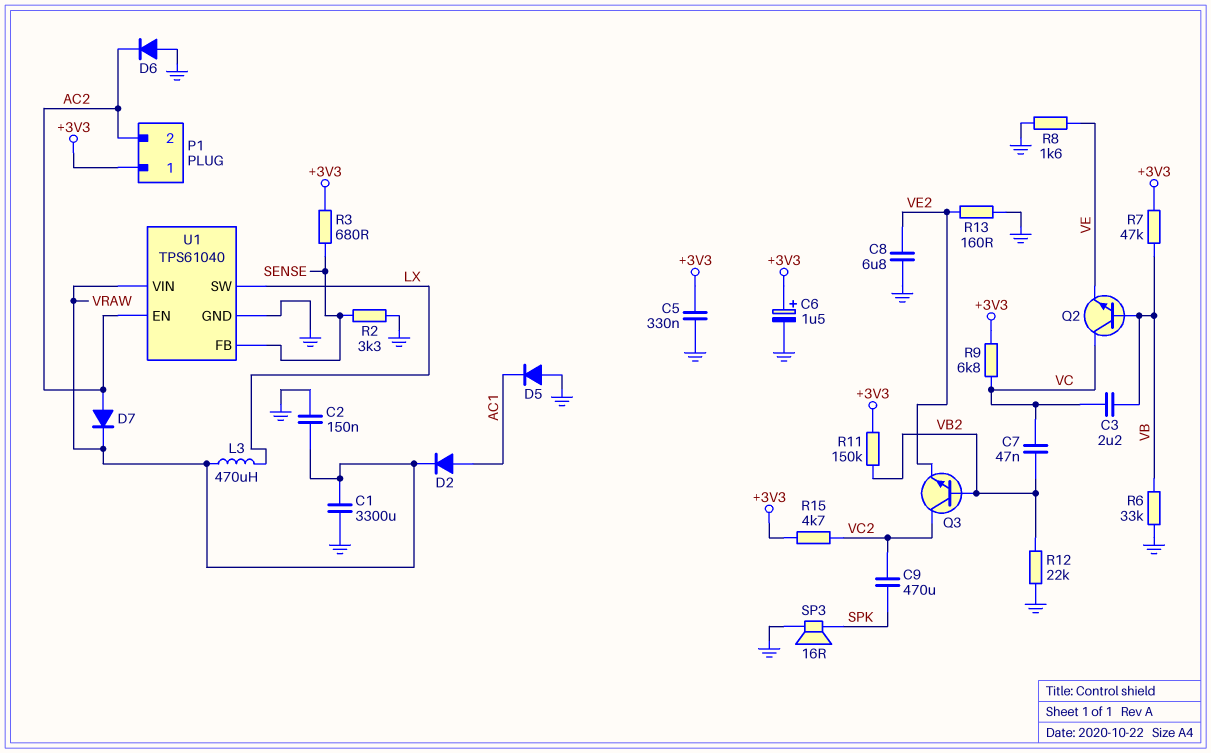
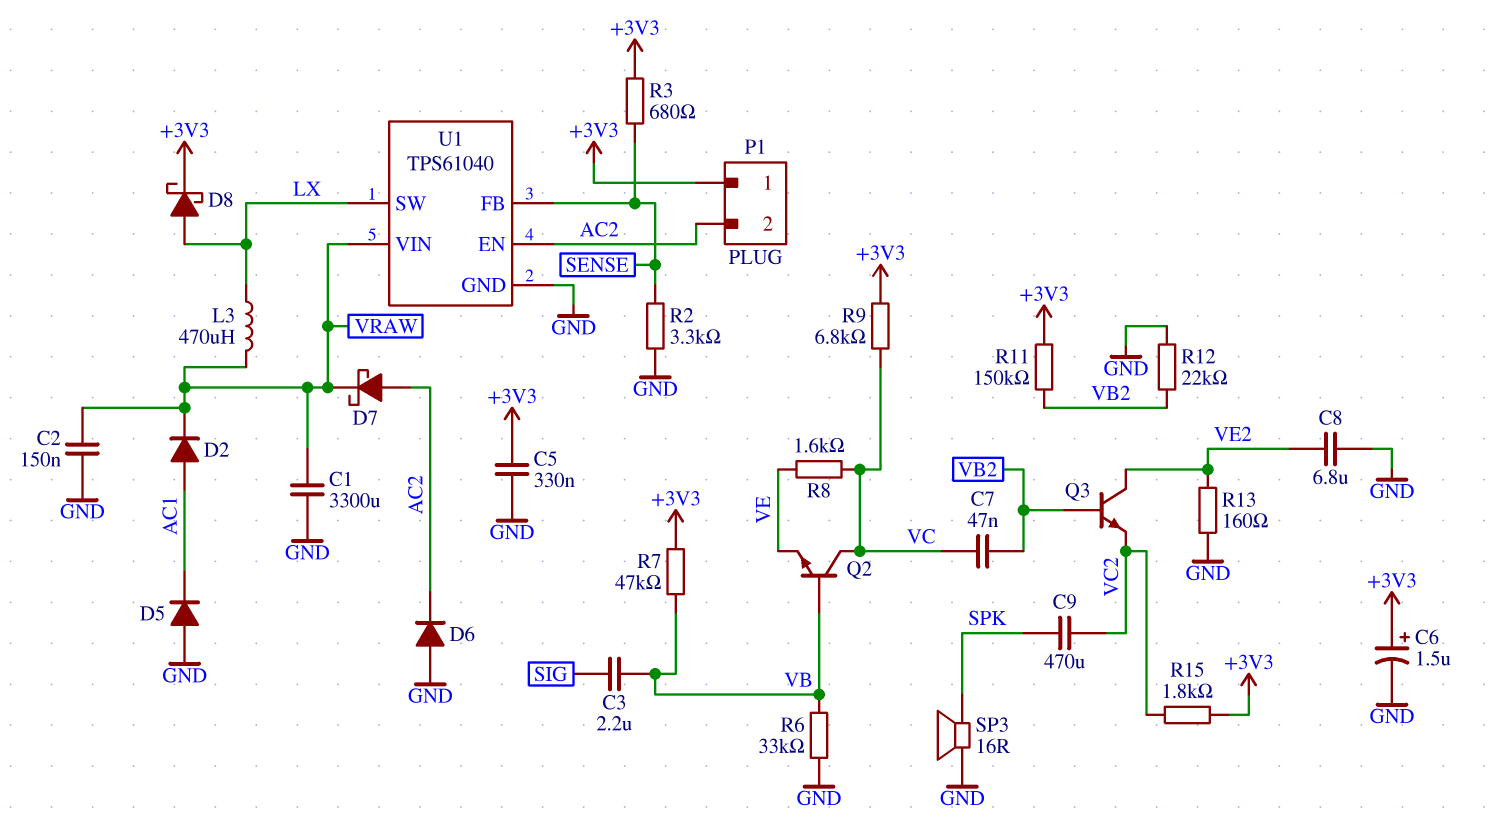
C3: 2.2uF (VB, VC) -> 2.2uF (SIG, VB)
D7: diode (A AC2, K VRAW) -> schottky (A AC2, K VRAW)
D8: none -> schottky (A LX, K +3V3)
Q3: NPN (B VB2, C VC2, E VE2) -> NPN (B VB2, C VE2, E VC2)
R8: 1.6k (GND, VE) -> 1.6k (VC, VE)
R15: 4.7k (+3V3, VC2) -> 1.8k (+3V3, VC2)

